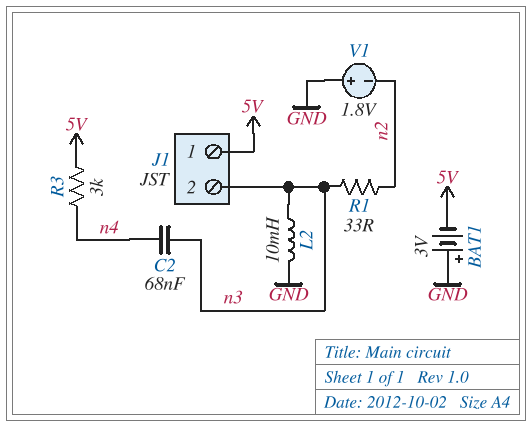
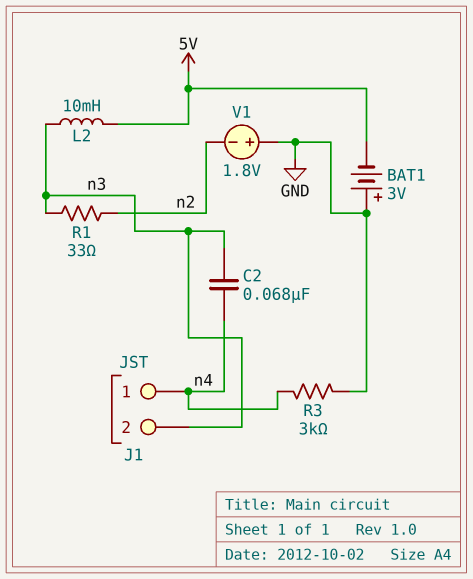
J1 pin 1: 5V -> n4
L2: 10mH (GND, n3) -> 10mH (5V, n3)
R3: 3k (5V, n4) -> 3k (GND, n4)

